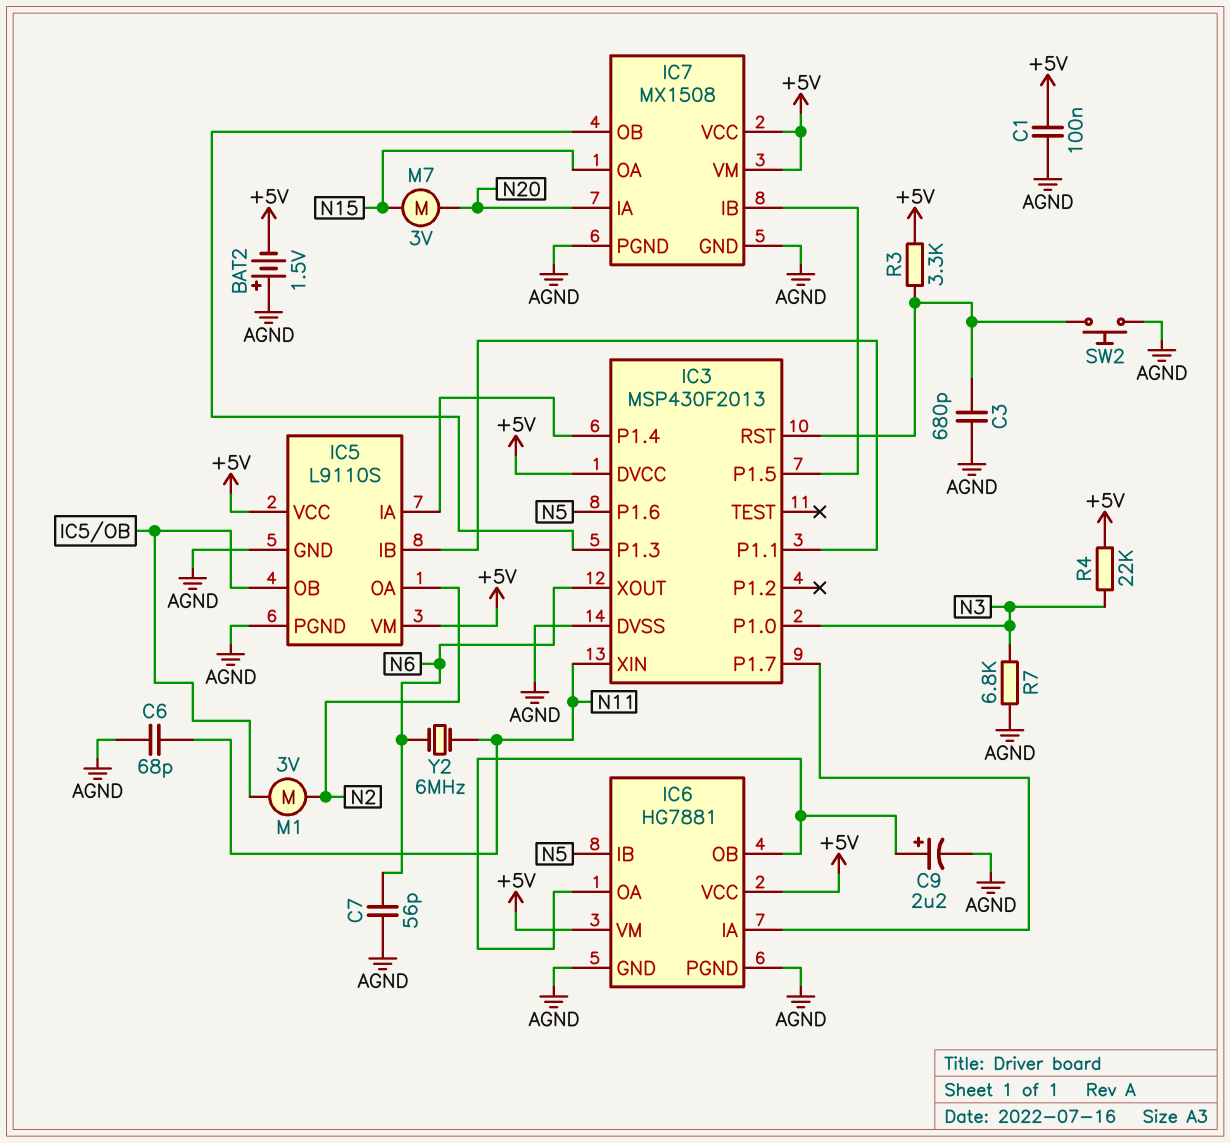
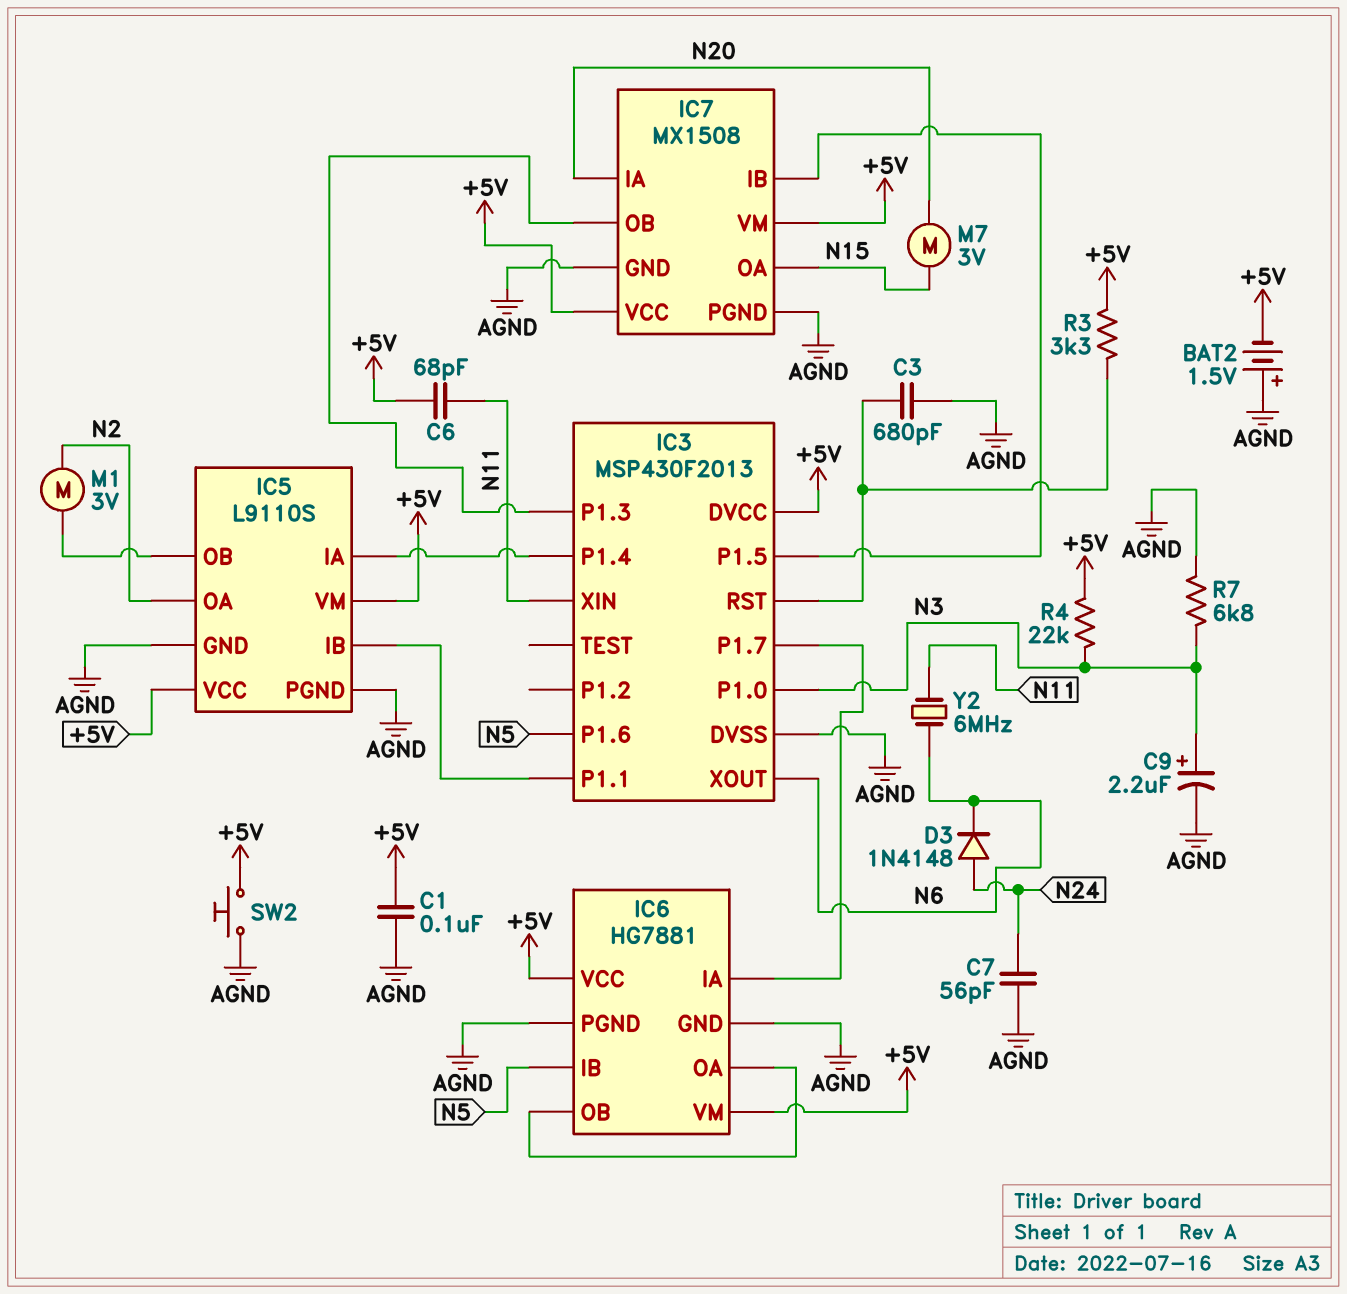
C6: 68pF (AGND, N11) -> 68pF (+5V, N11)
C7: 56pF (AGND, N6) -> 56pF (AGND, N24)
C9: 2.2uF (plus IC6/OA, minus AGND) -> 2.2uF (plus N3, minus AGND)
D3: none -> diode 1N4148 (A N24, K N6)
SW2: button (AGND, IC3/RST) -> button (+5V, AGND)

